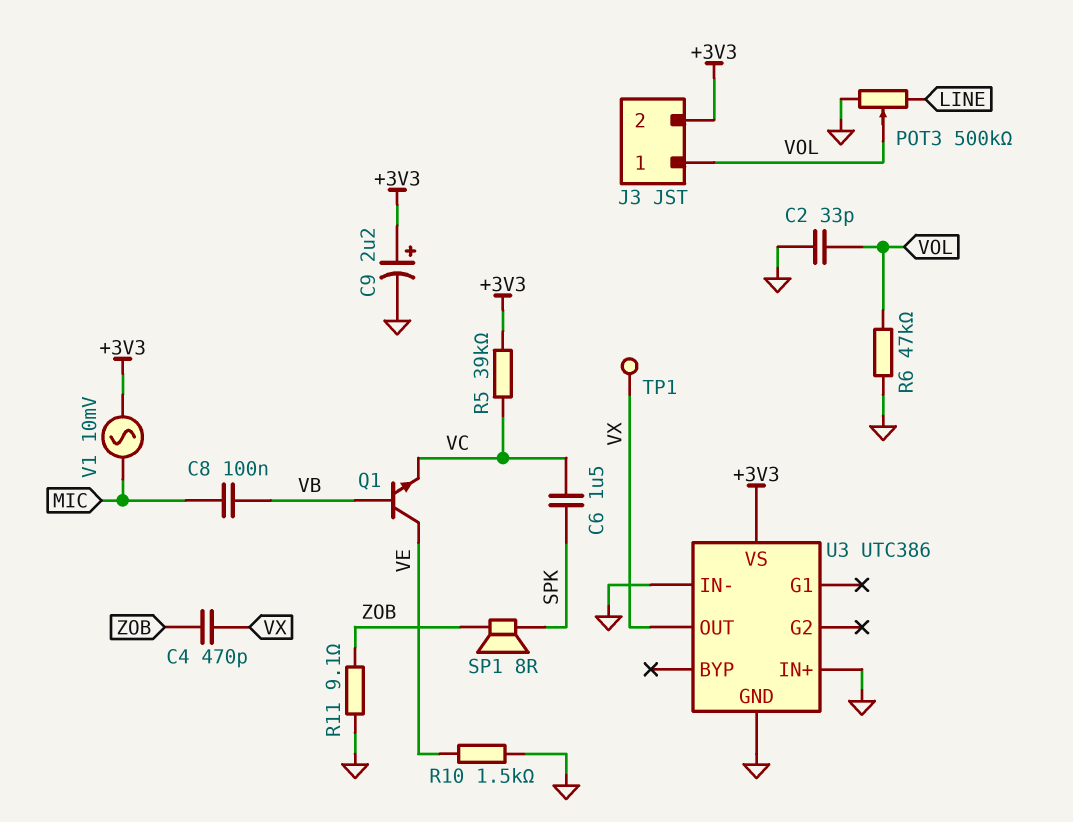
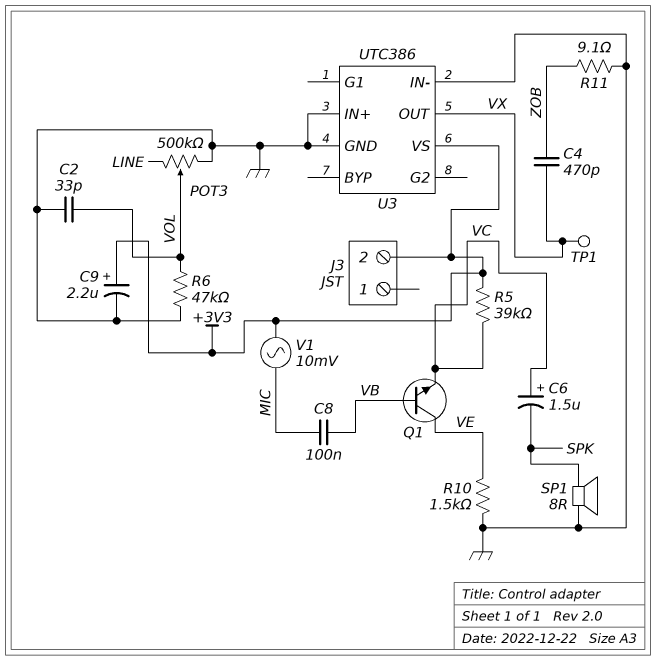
C6: 1.5uF (SPK, VC) -> 1.5uF (plus VC, minus SPK)
J3 pin 1: VOL -> none
SP1: speaker 8R (SPK, ZOB) -> speaker 8R (GND, SPK)

